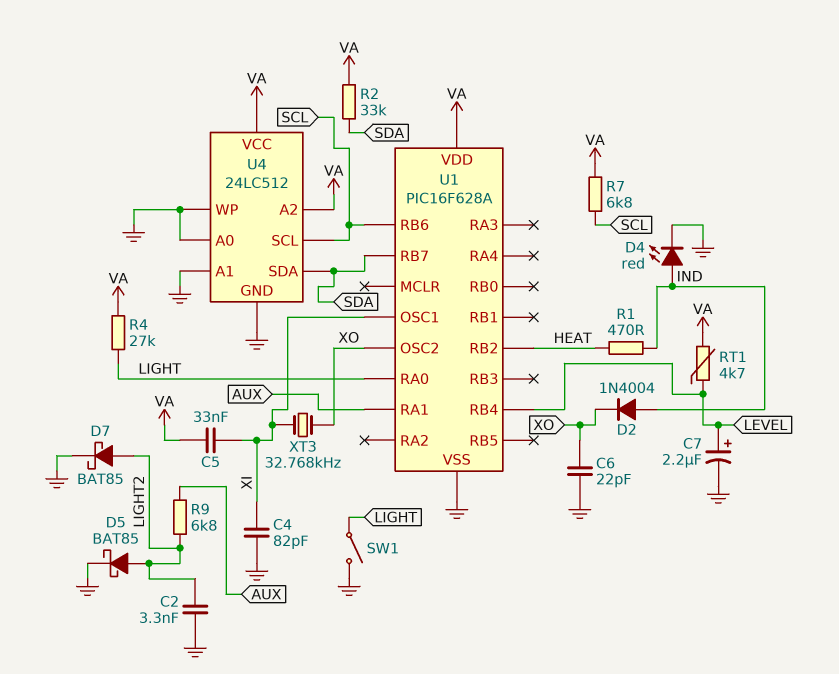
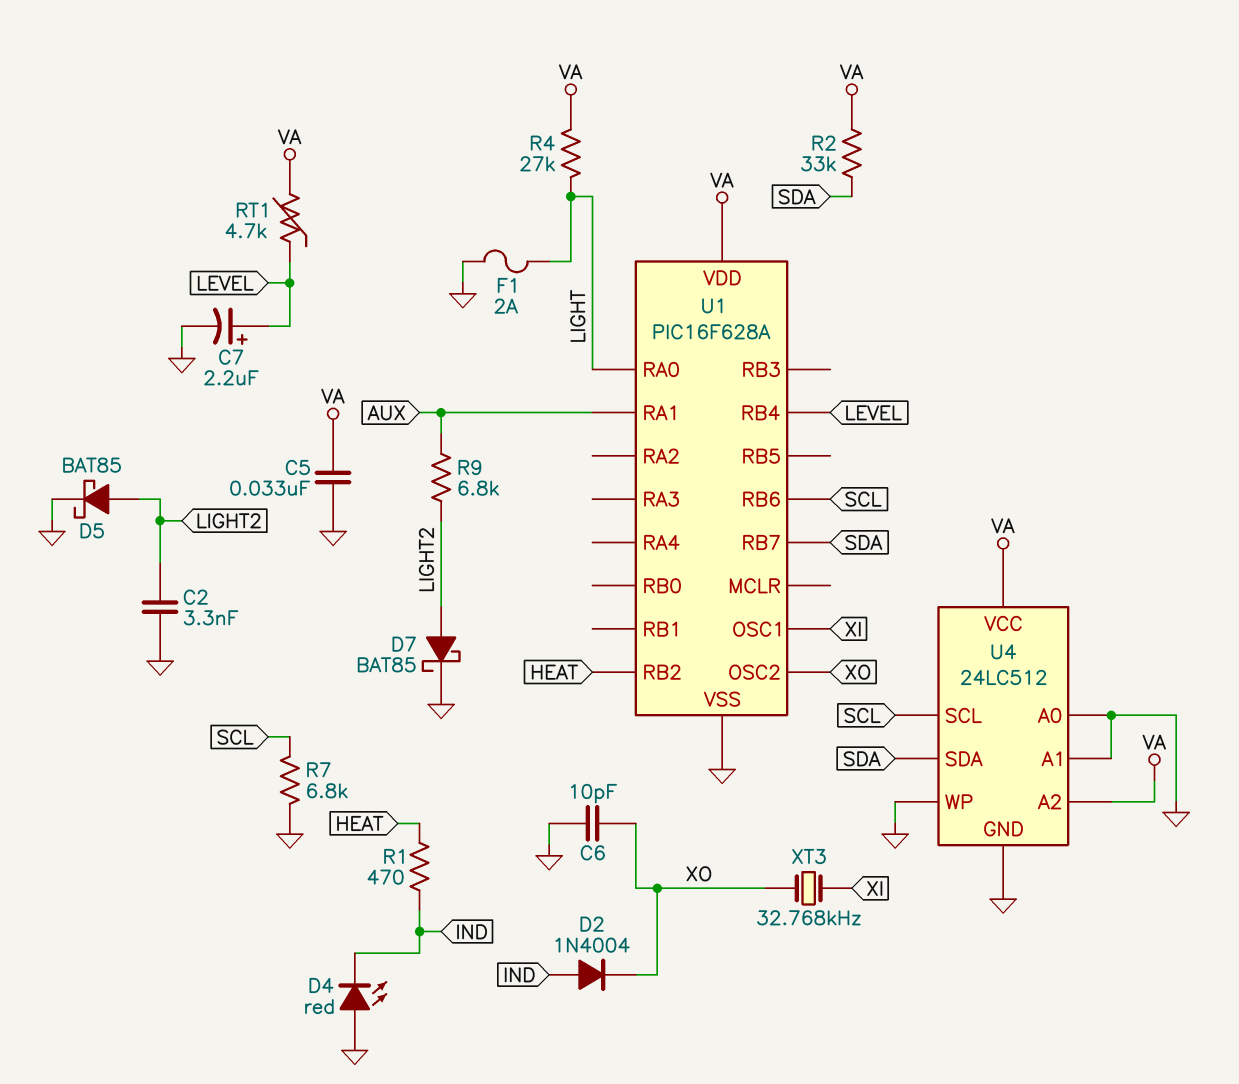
C4: 82pF (GND, XI) -> none
C5: 33nF (VA, XI) -> 33nF (GND, VA)
C6: 22pF (GND, XO) -> 10pF (GND, XO)
D4: LED red (A IND, K GND) -> LED red (A GND, K IND)
F1: none -> 2A (GND, LIGHT)
R7: 6.8k (SCL, VA) -> 6.8k (GND, SCL)
SW1: switch (GND, LIGHT) -> none

